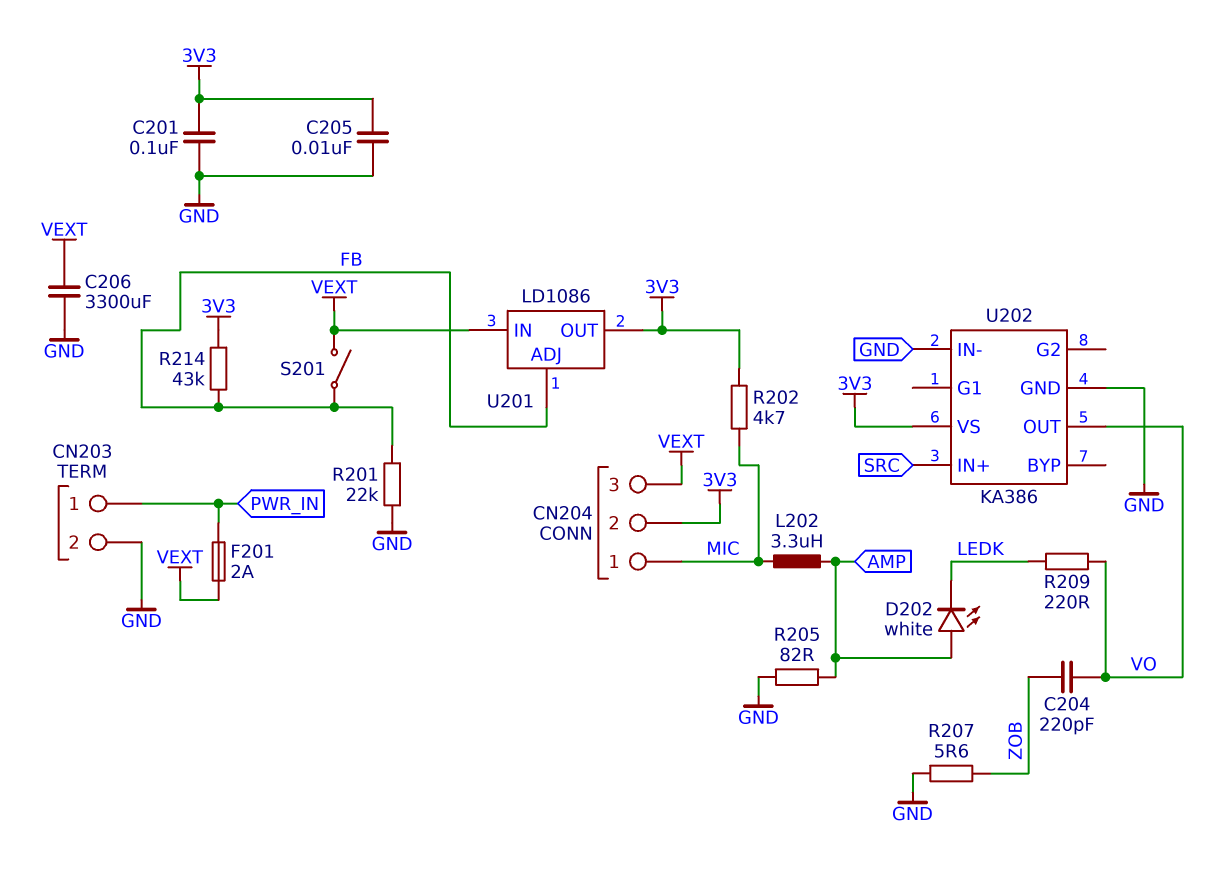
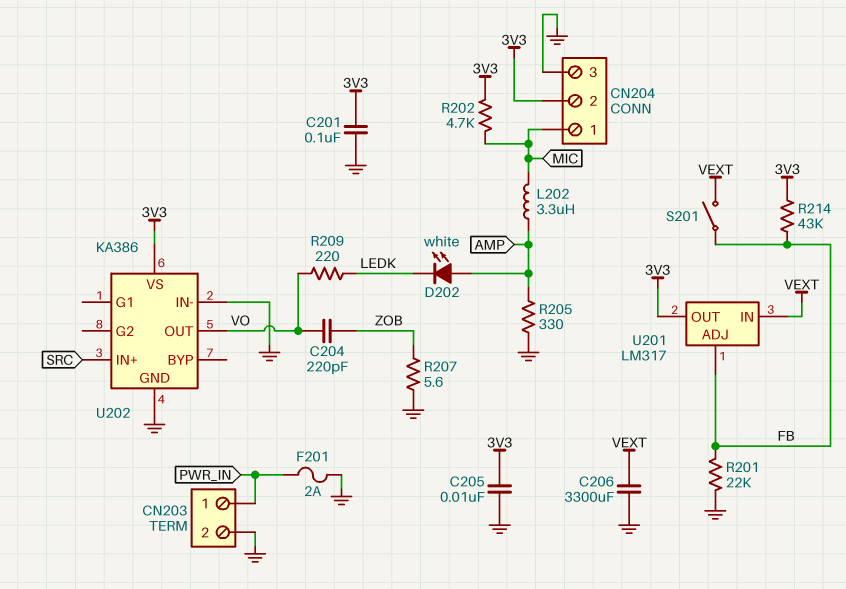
CN204 pin 3: VEXT -> GND
F201: 2A (PWR_IN, VEXT) -> 2A (GND, PWR_IN)
R205: 82 (AMP, GND) -> 330 (AMP, GND)
U201: LD1086 -> LM317

